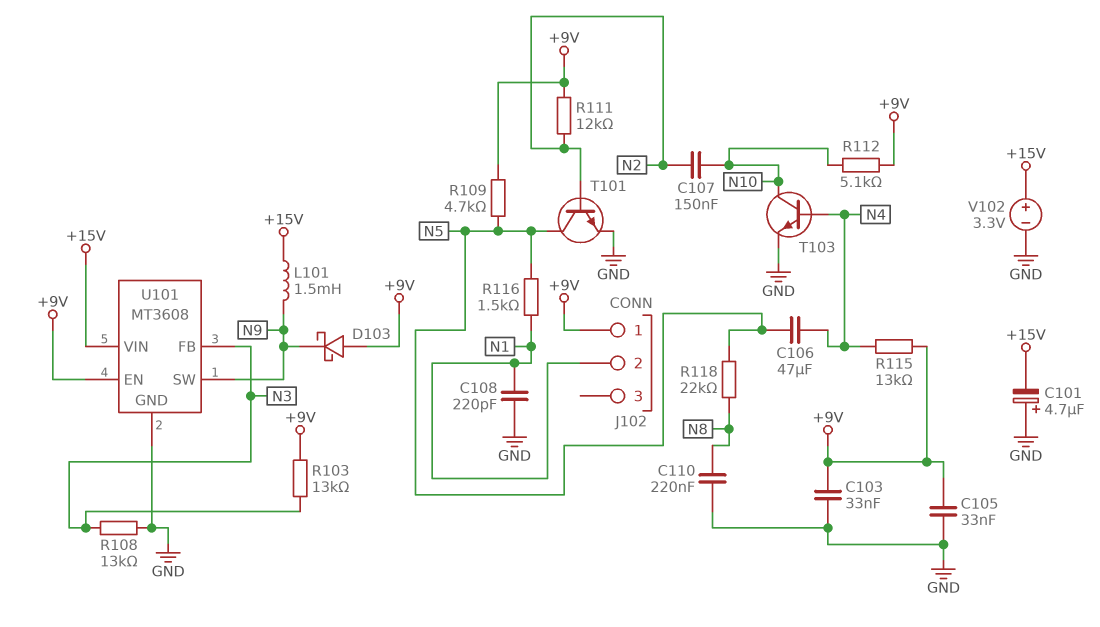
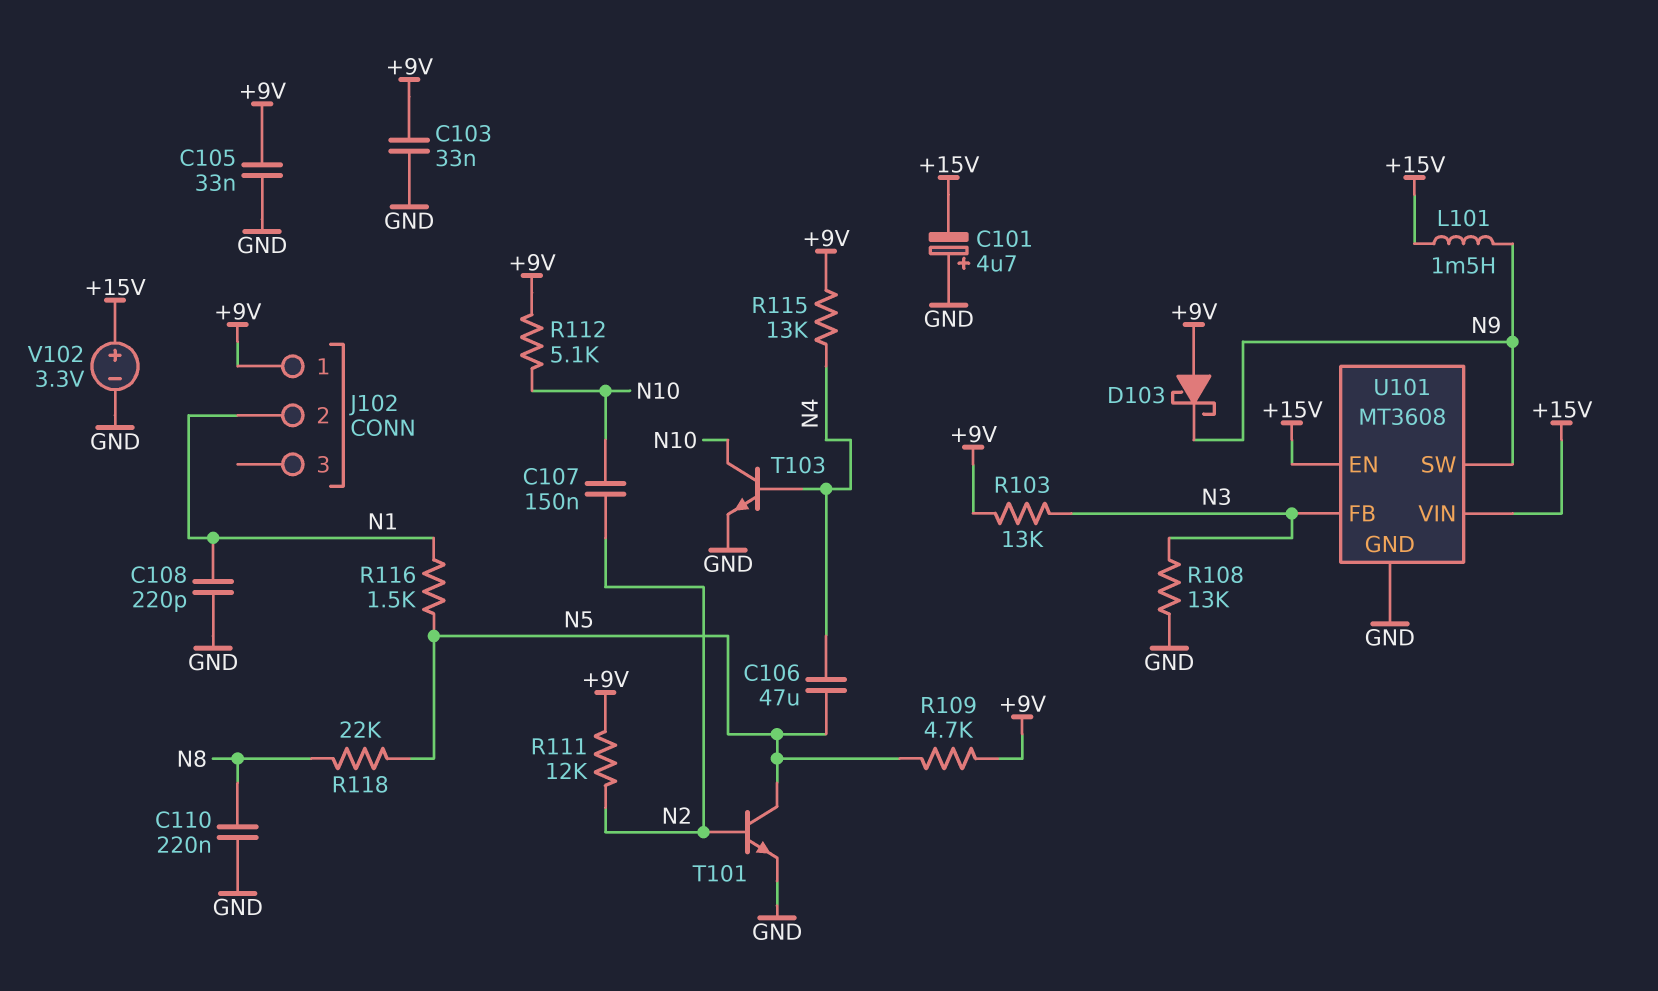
U101 pin EN: +9V -> +15V

